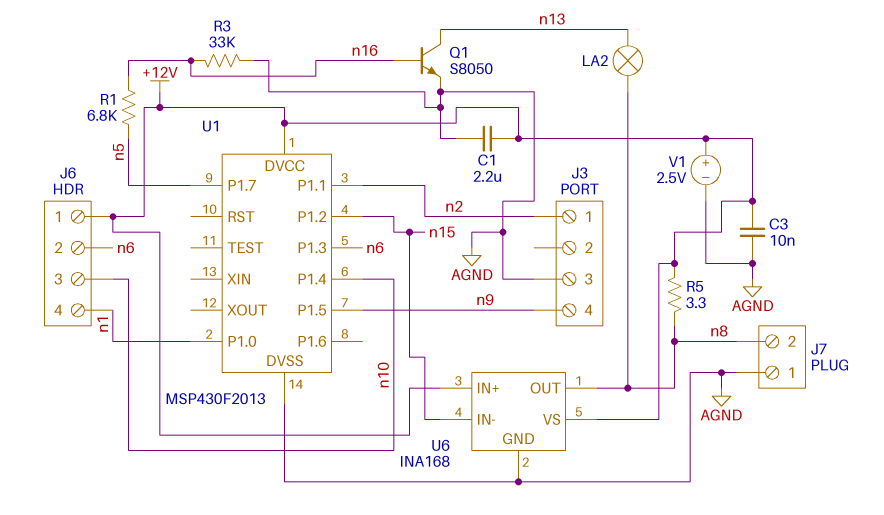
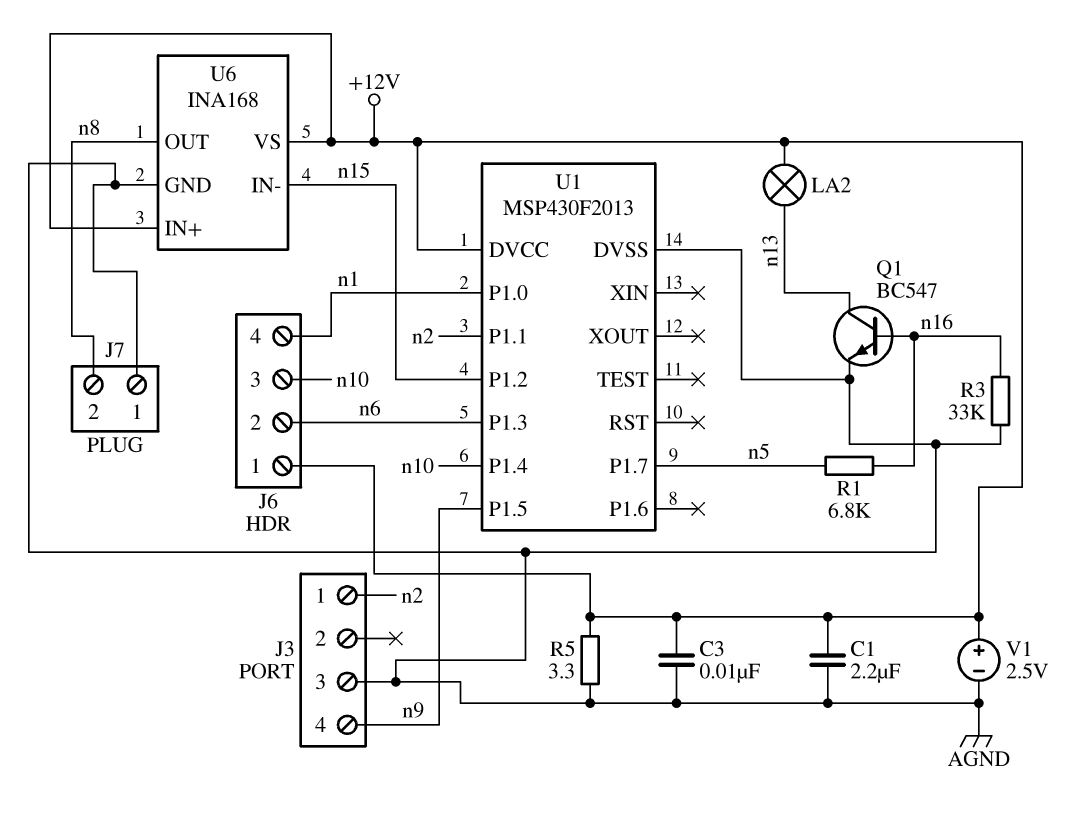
LA2: lamp (n8, n13) -> lamp (+12V, n13)
Q1: NPN S8050 (B n16, C n13, E AGND) -> NPN BC547 (B n16, C n13, E AGND)
R5: 3.3 (+12V, n8) -> 3.3 (+12V, AGND)

